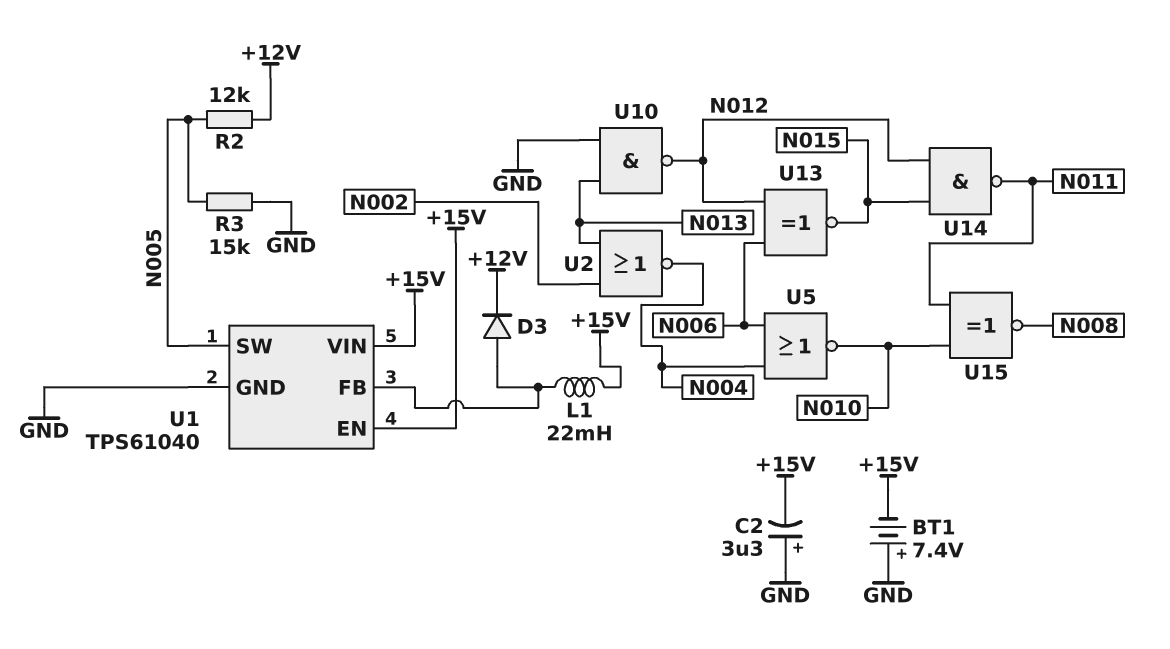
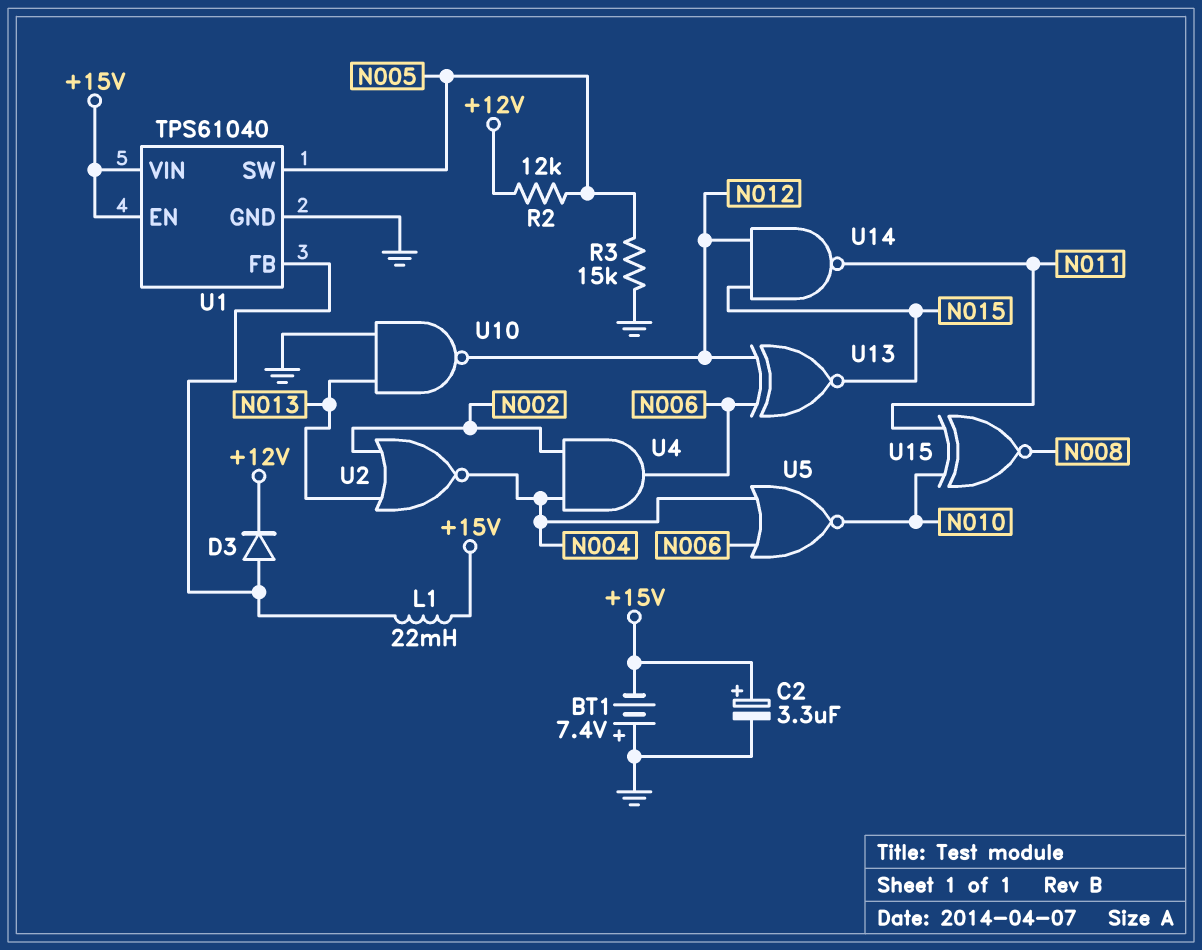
C2: 3.3uF (plus GND, minus +15V) -> 3.3uF (plus +15V, minus GND)
U4: none -> AND (in N002, in N004, out N006)

